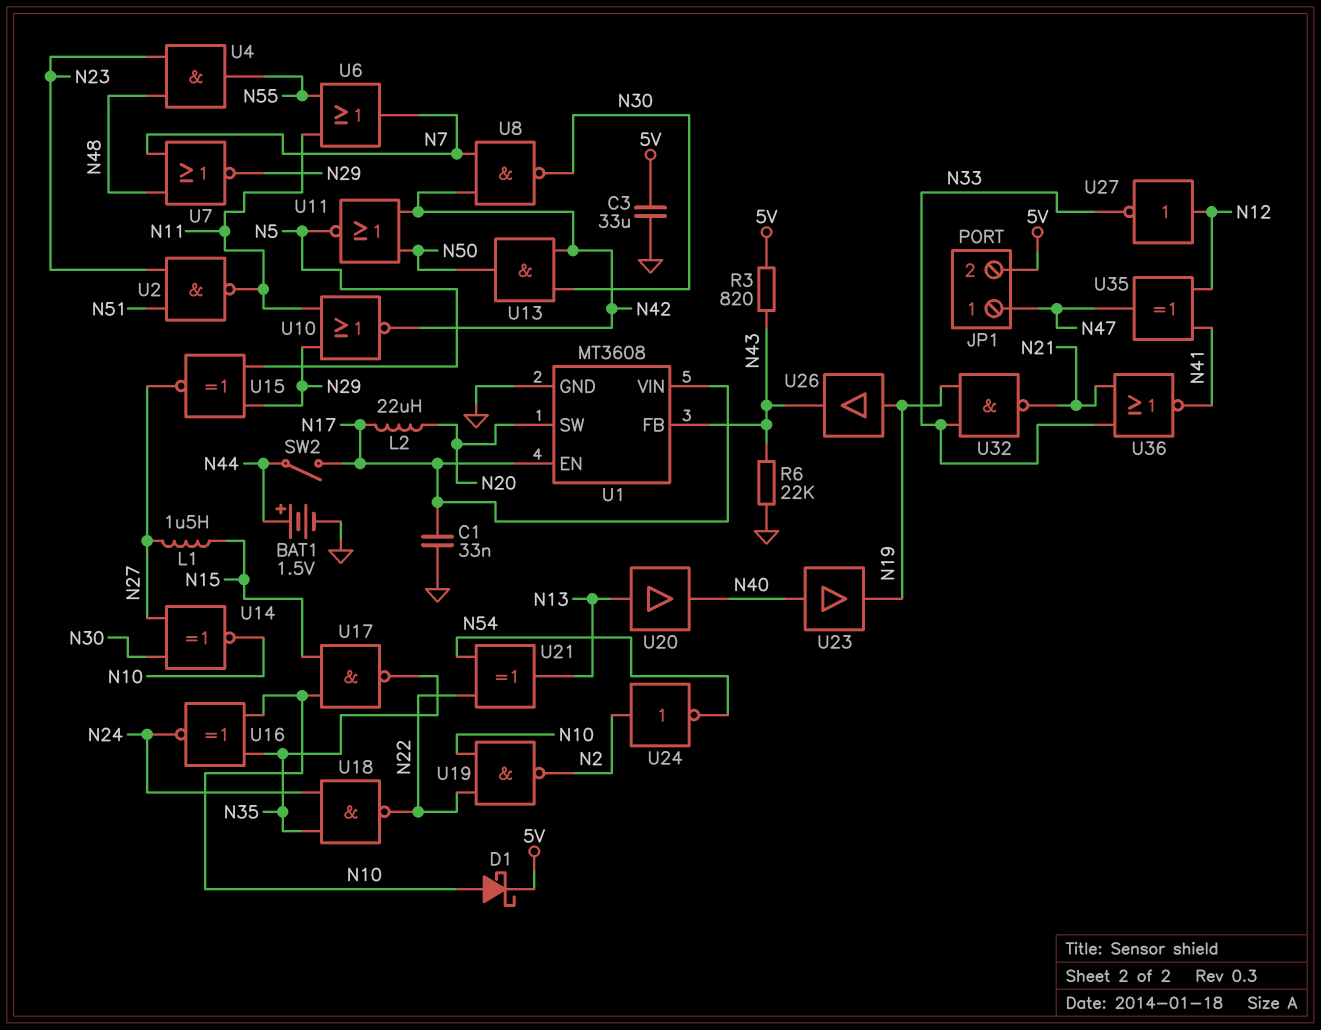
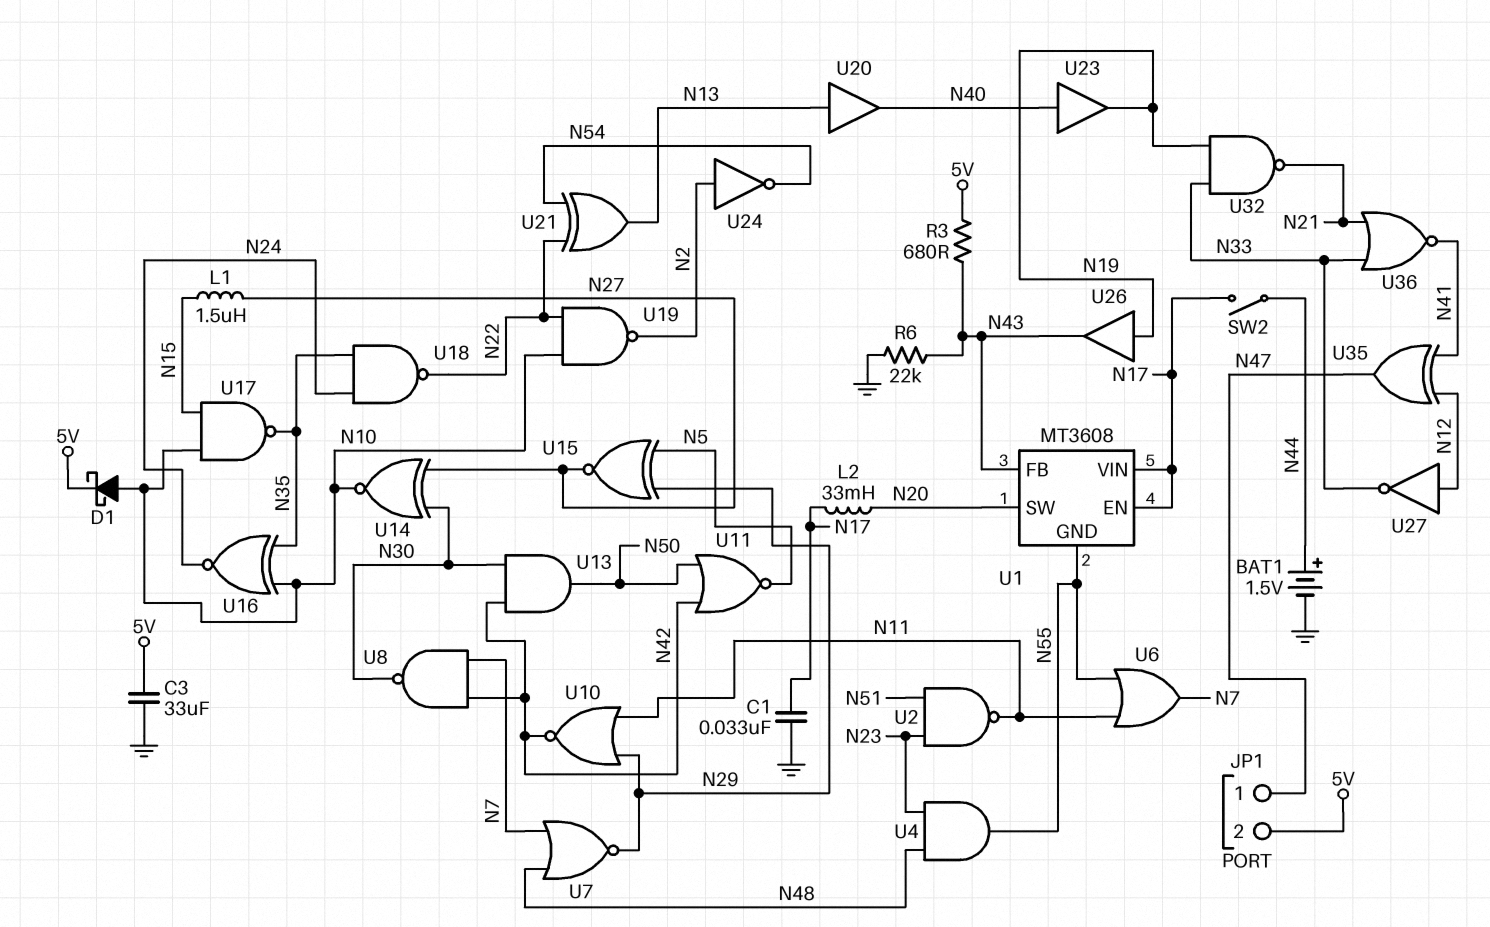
L2: 22uH (N17, N20) -> 33mH (N17, N20)
R3: 820 (5V, N43) -> 680 (5V, N43)
U1 pin GND: GND -> N55

